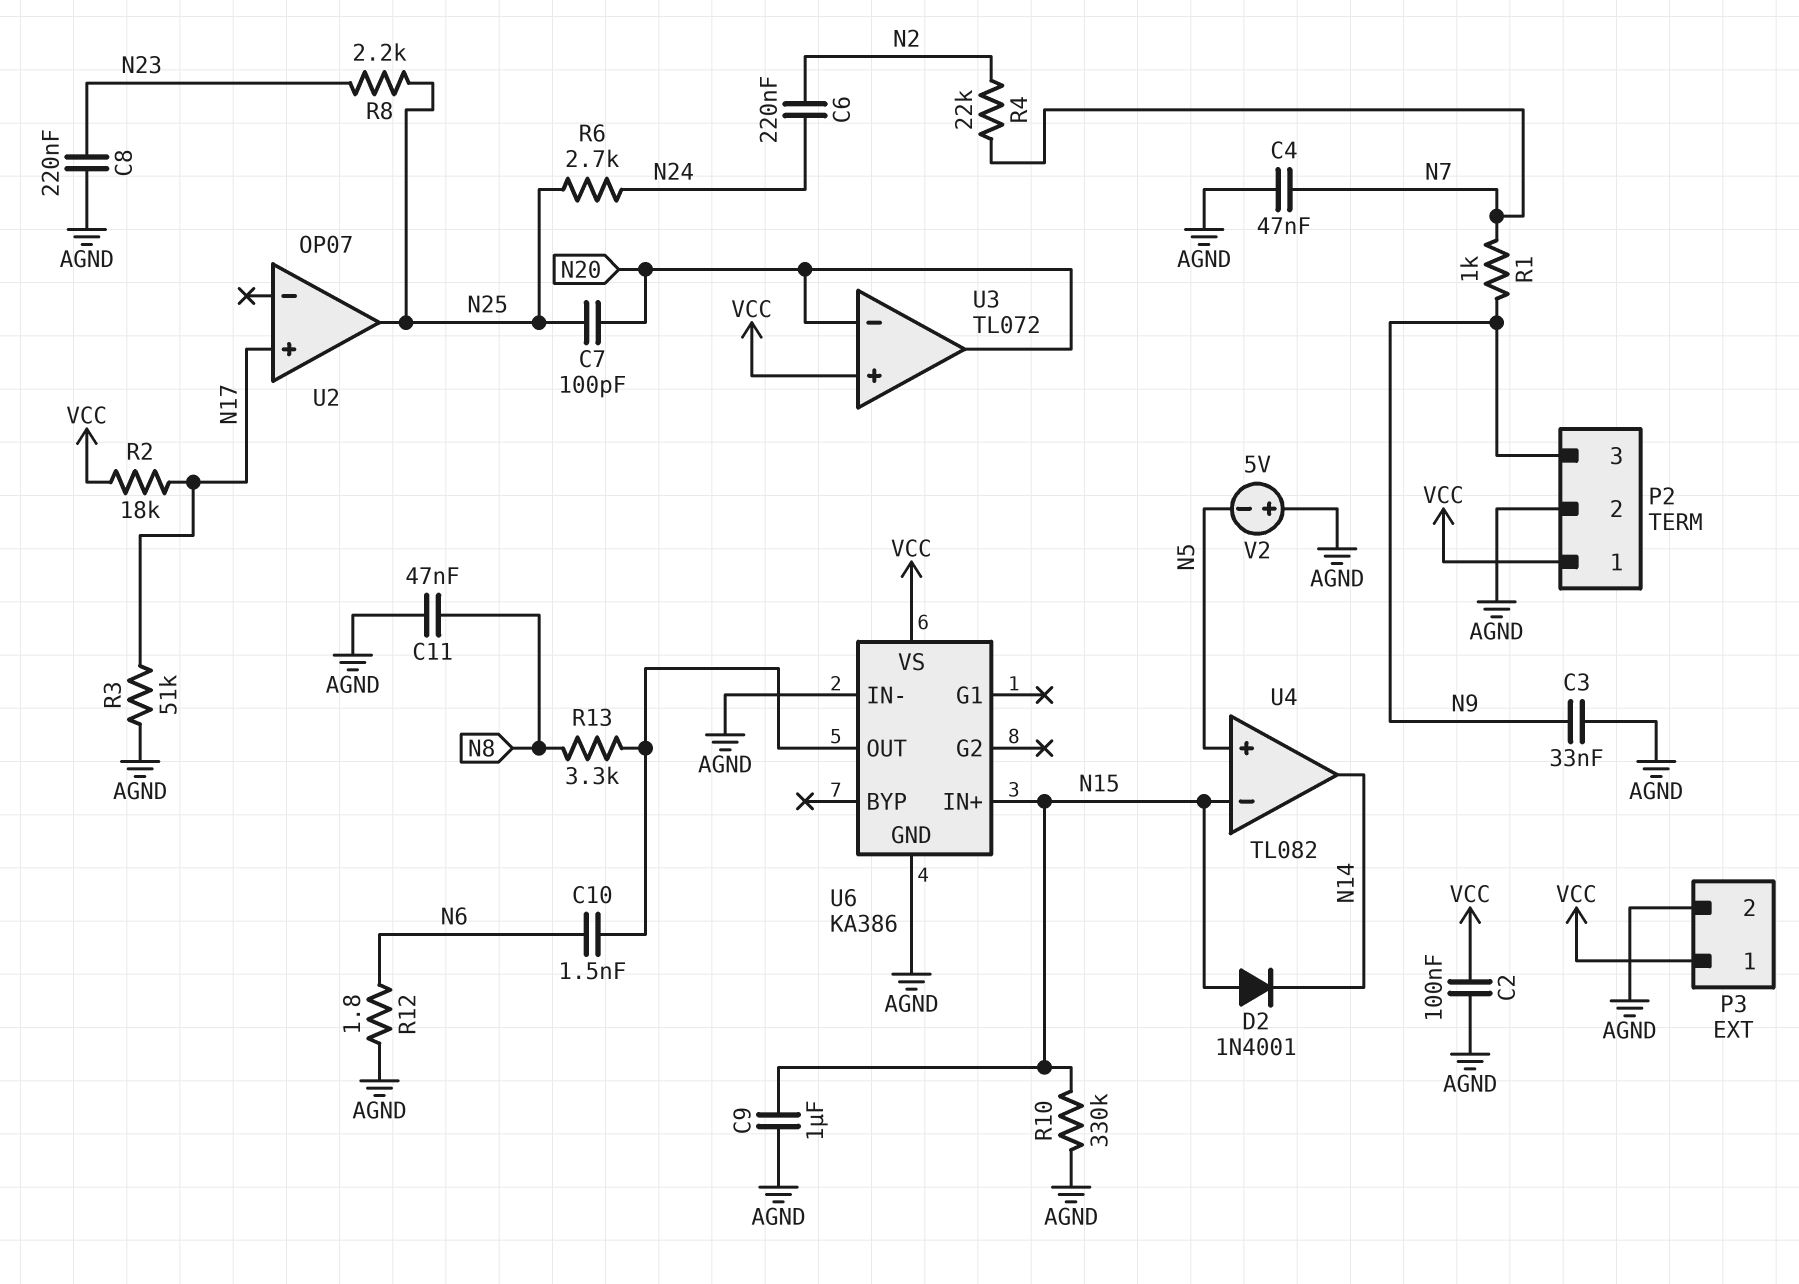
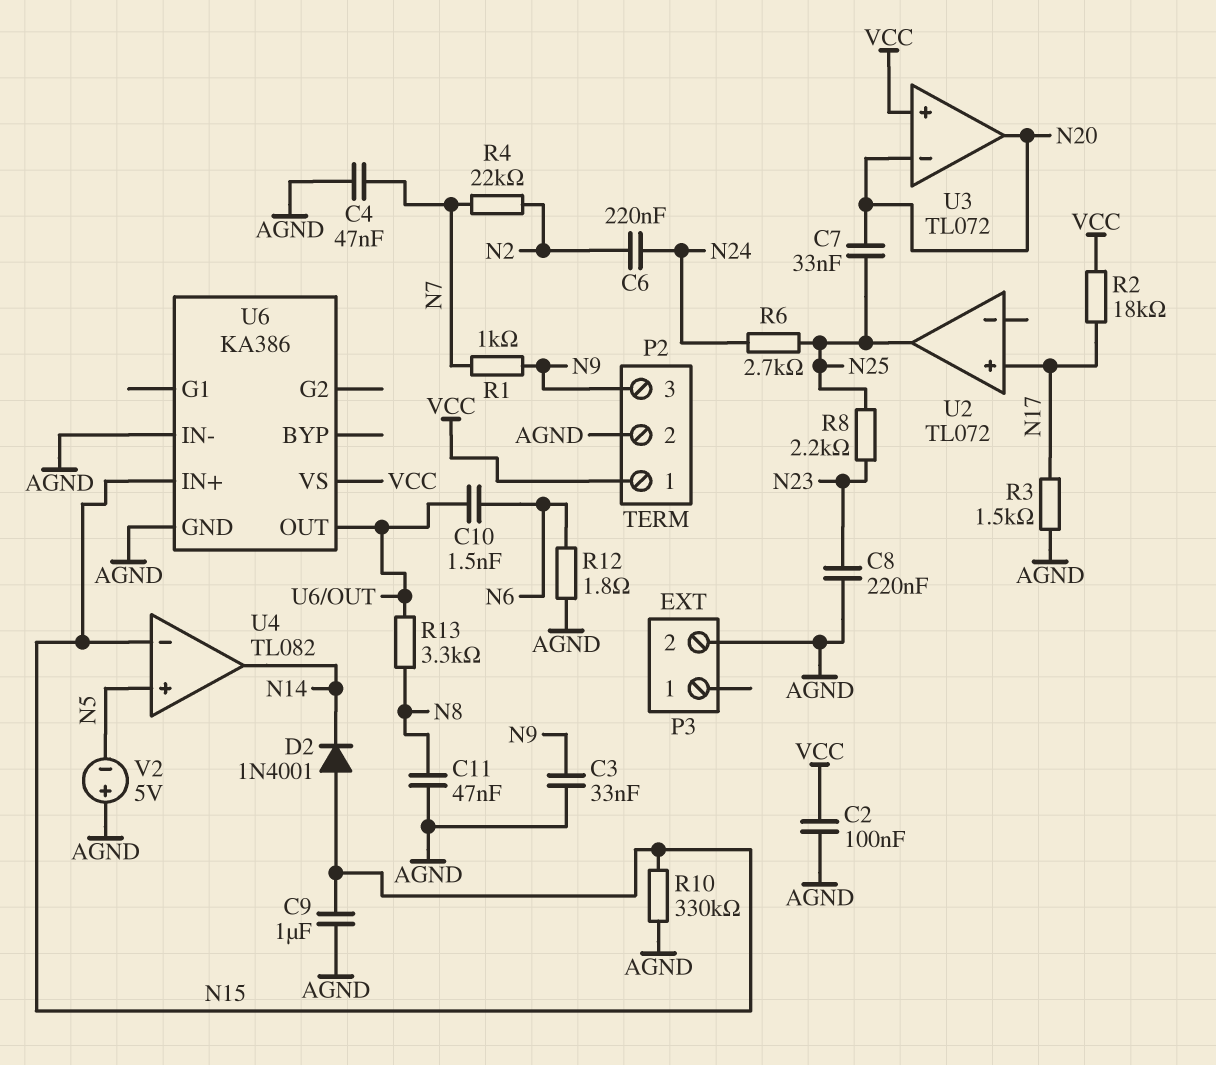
C7: 100pF (N20, N25) -> 33nF (N20, N25)
P3 pin 1: VCC -> none
R3: 51k (AGND, N17) -> 1.5k (AGND, N17)
U2: OP07 -> TL072

